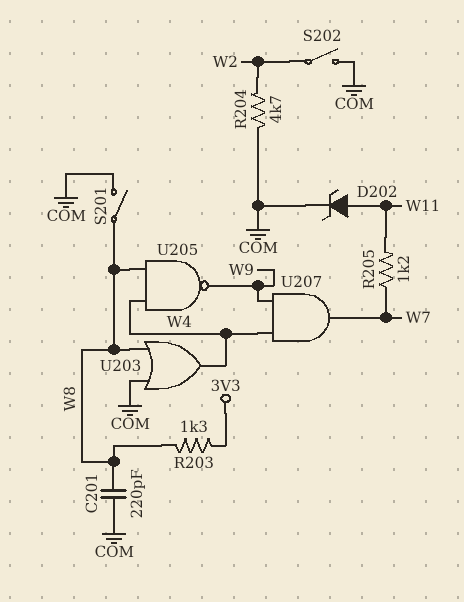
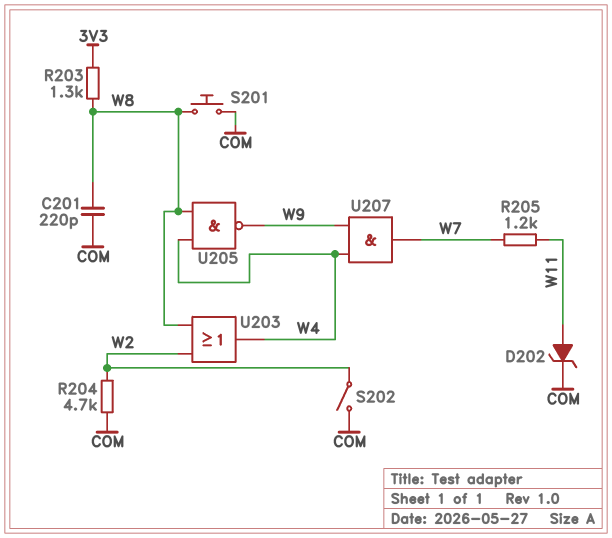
S201: switch (COM, W8) -> button (COM, W8)
U203: OR (in COM, in W8, out W4) -> OR (in W2, in W8, out W4)

